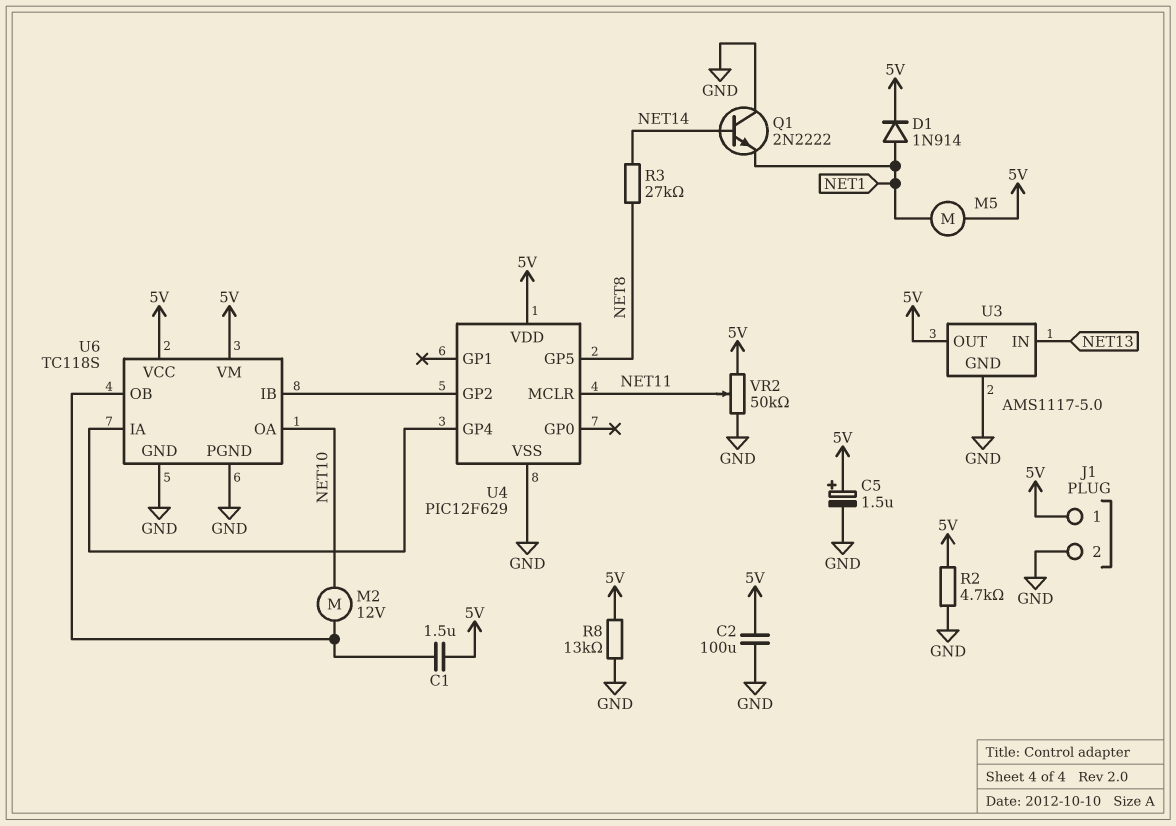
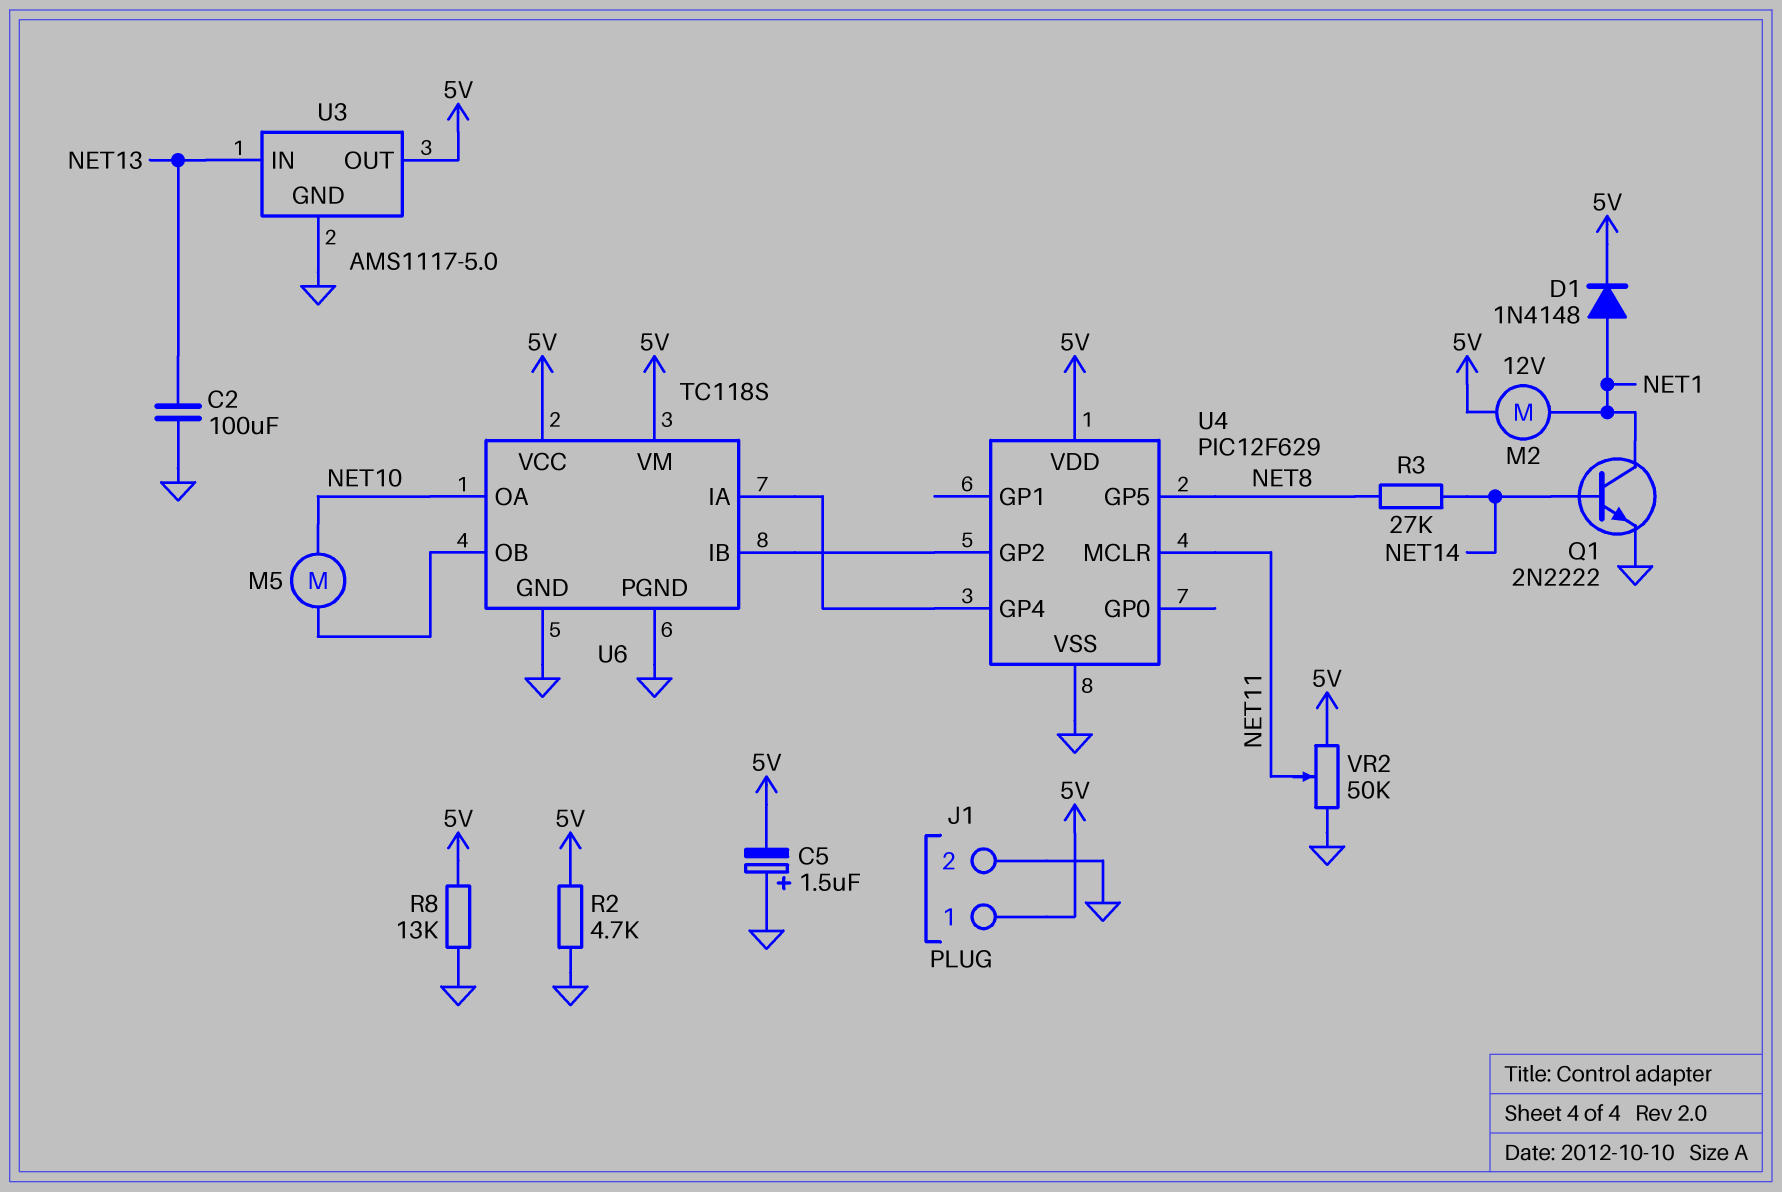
C1: 1.5uF (5V, U6/OB) -> none
C2: 100uF (5V, GND) -> 100uF (GND, NET13)
C5: 1.5uF (plus 5V, minus GND) -> 1.5uF (plus GND, minus 5V)
D1: diode 1N914 (A NET1, K 5V) -> diode 1N4148 (A NET1, K 5V)
M2: motor 12V (NET10, U6/OB) -> motor 12V (5V, NET1)
M5: motor (5V, NET1) -> motor (NET10, U6/OB)
Q1: NPN 2N2222 (B NET14, C GND, E NET1) -> NPN 2N2222 (B NET14, C NET1, E GND)

